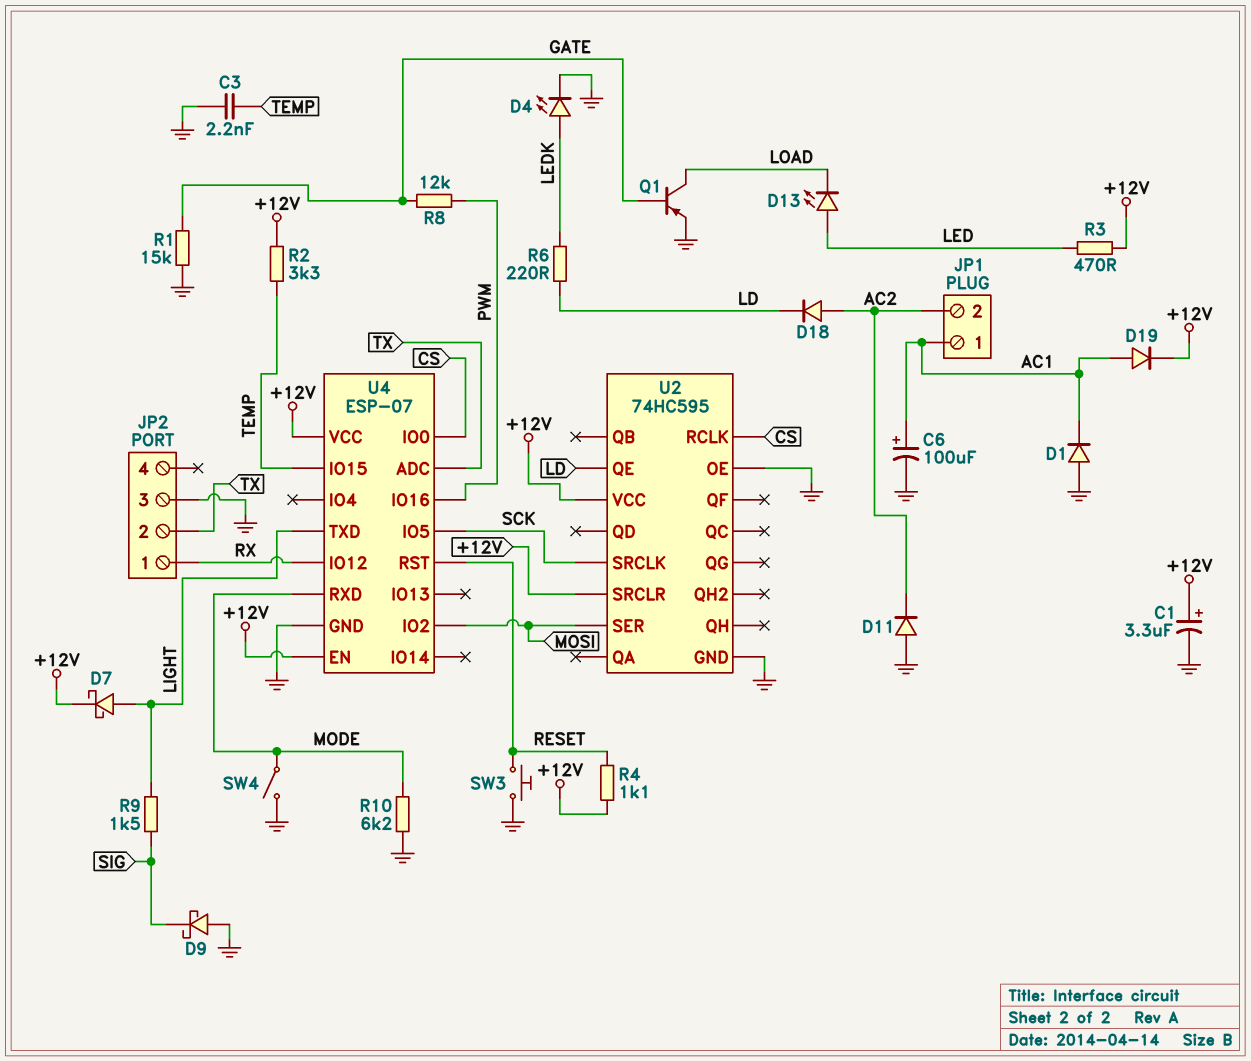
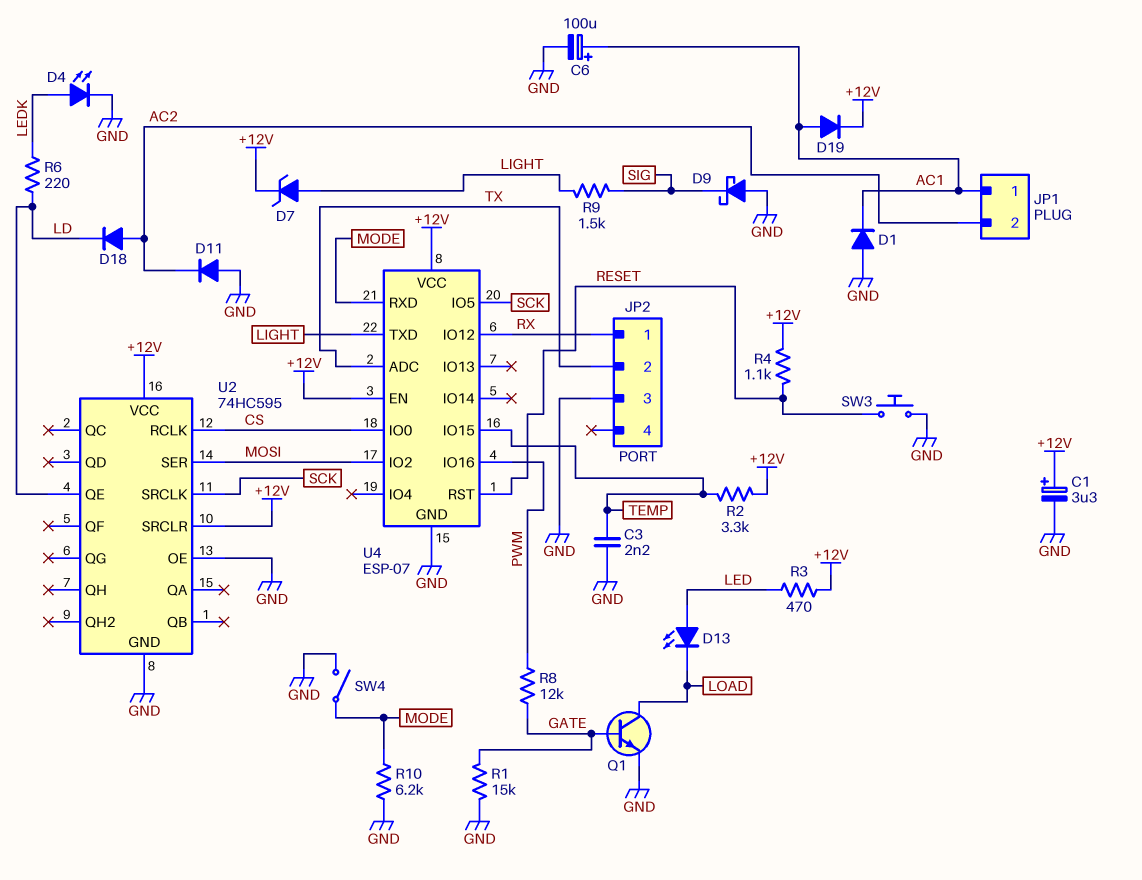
D7: schottky (A LIGHT, K +12V) -> zener (A LIGHT, K +12V)
Q1: PNP (B GATE, C LOAD, E GND) -> NPN (B GATE, C LOAD, E GND)

